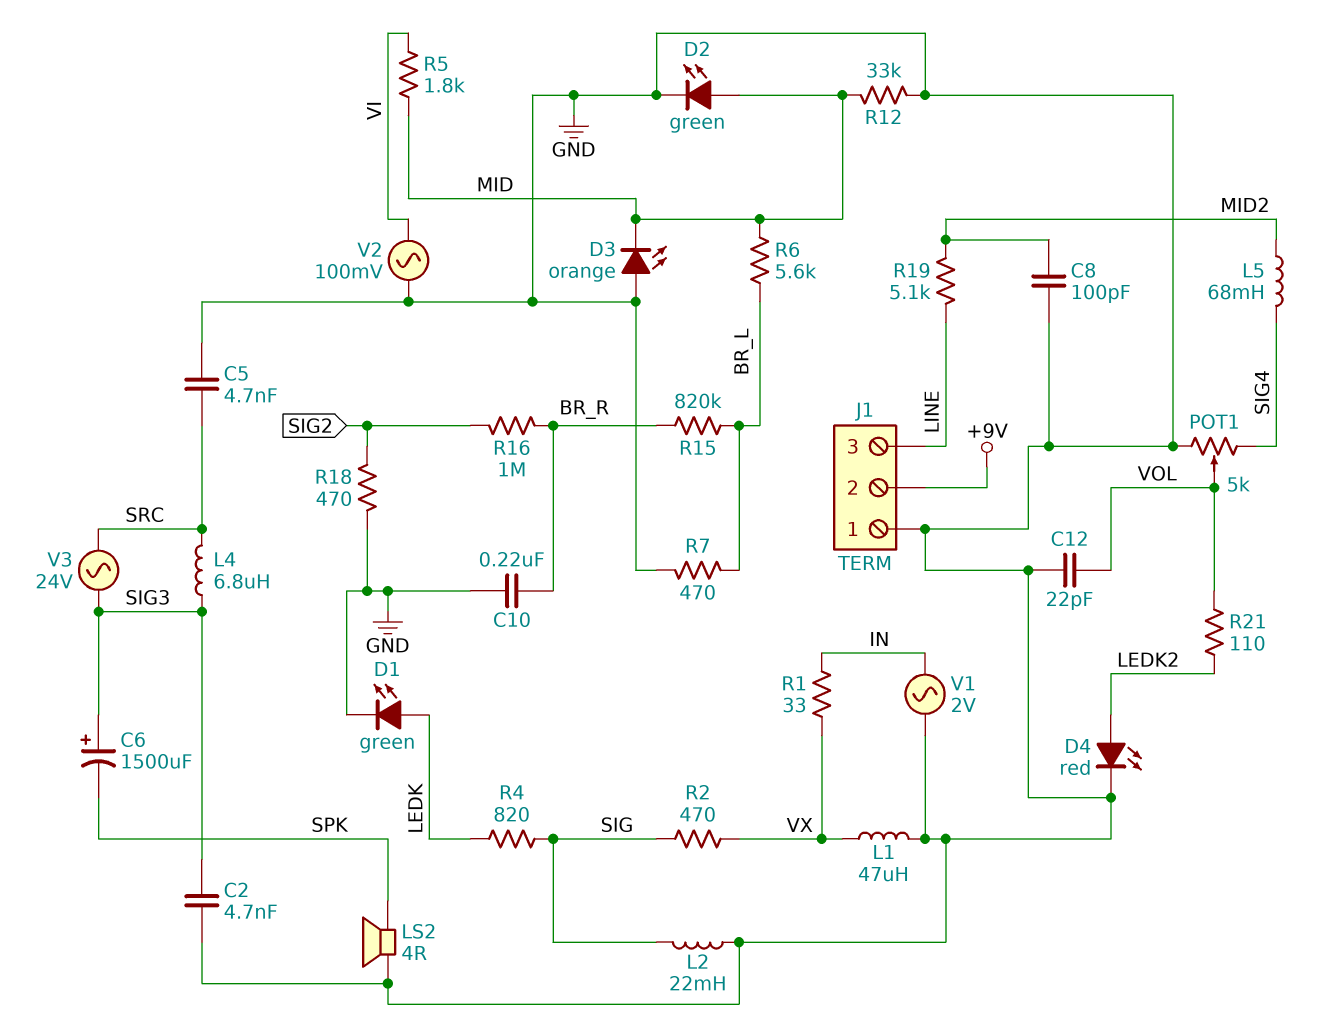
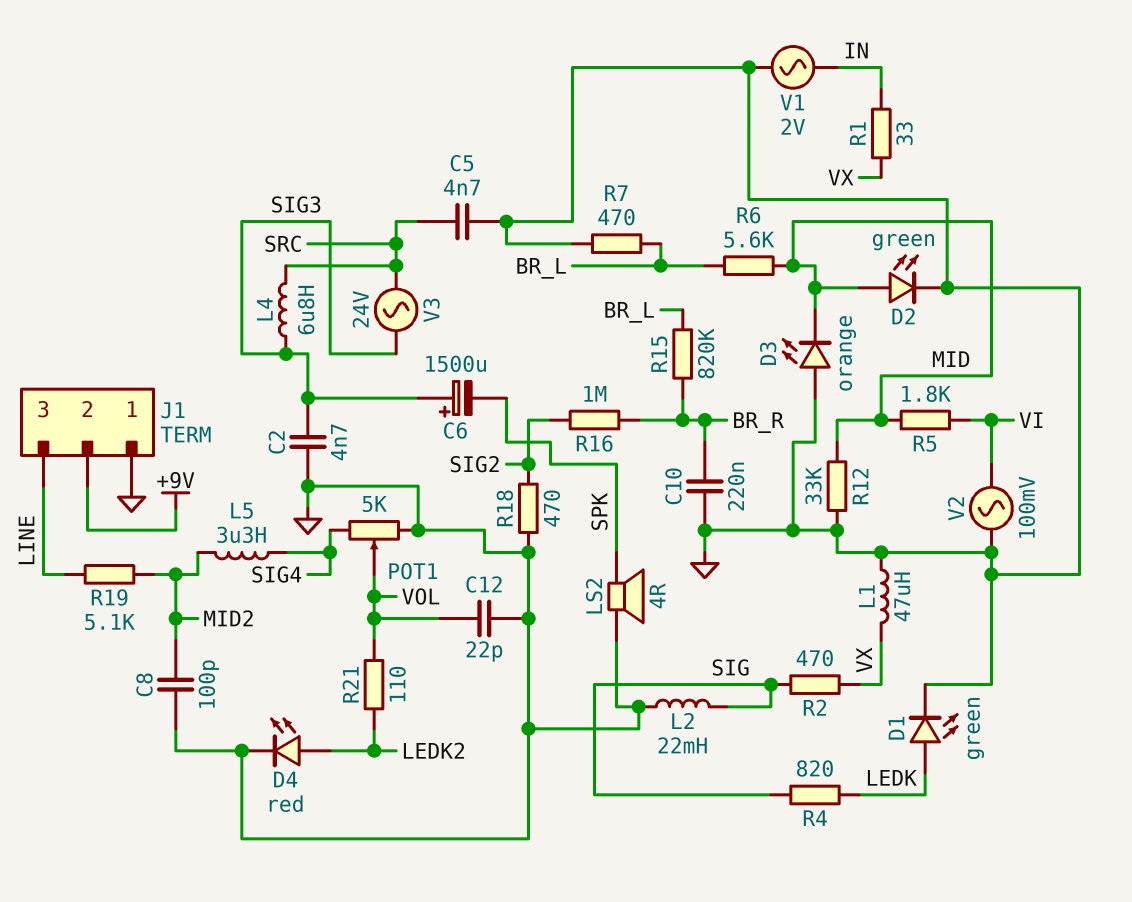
L5: 68mH (MID2, SIG4) -> 3.3uH (MID2, SIG4)

